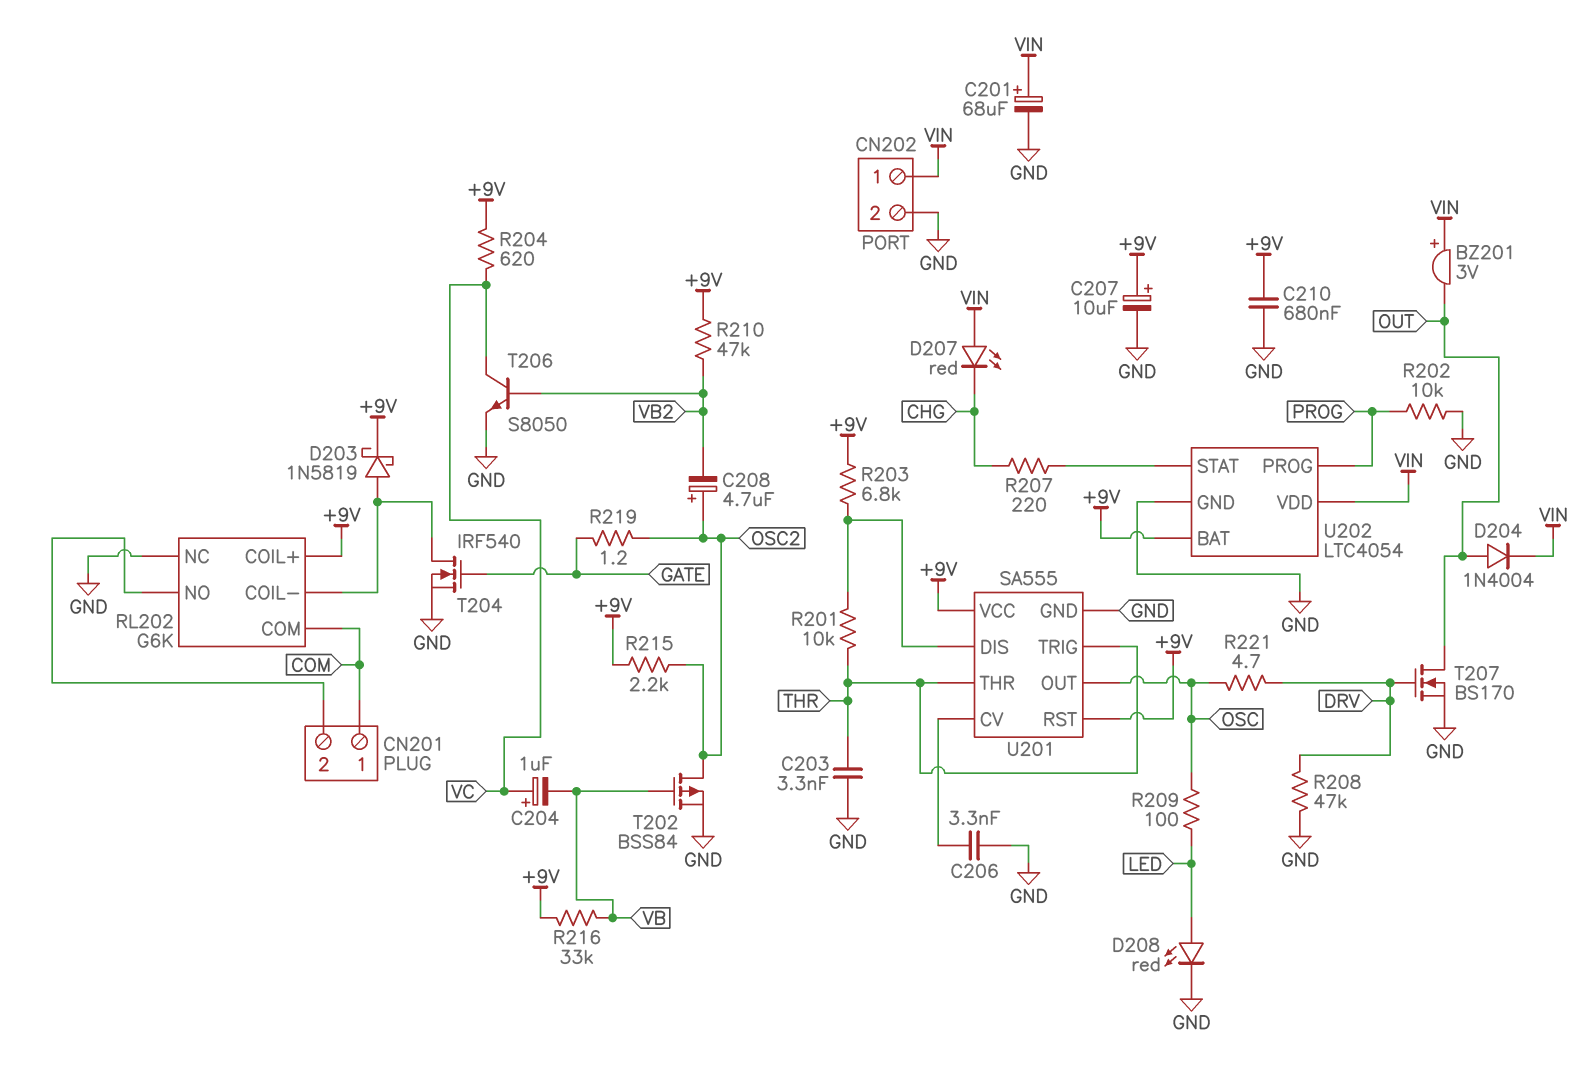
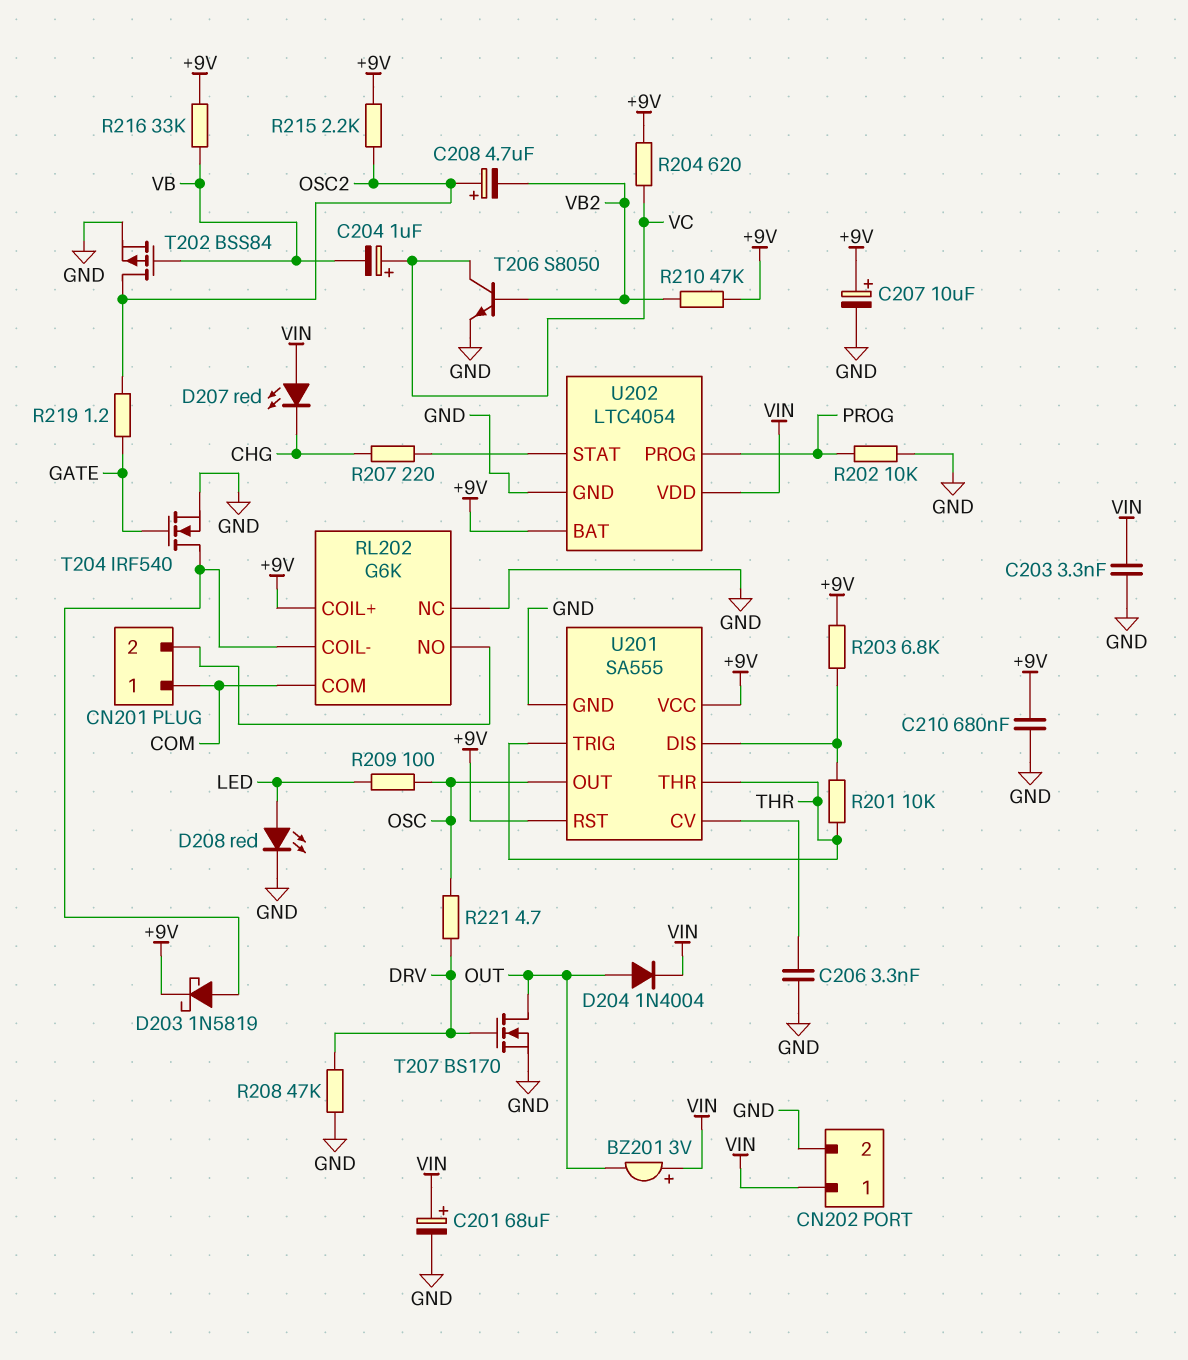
C203: 3.3nF (GND, THR) -> 3.3nF (GND, VIN)

